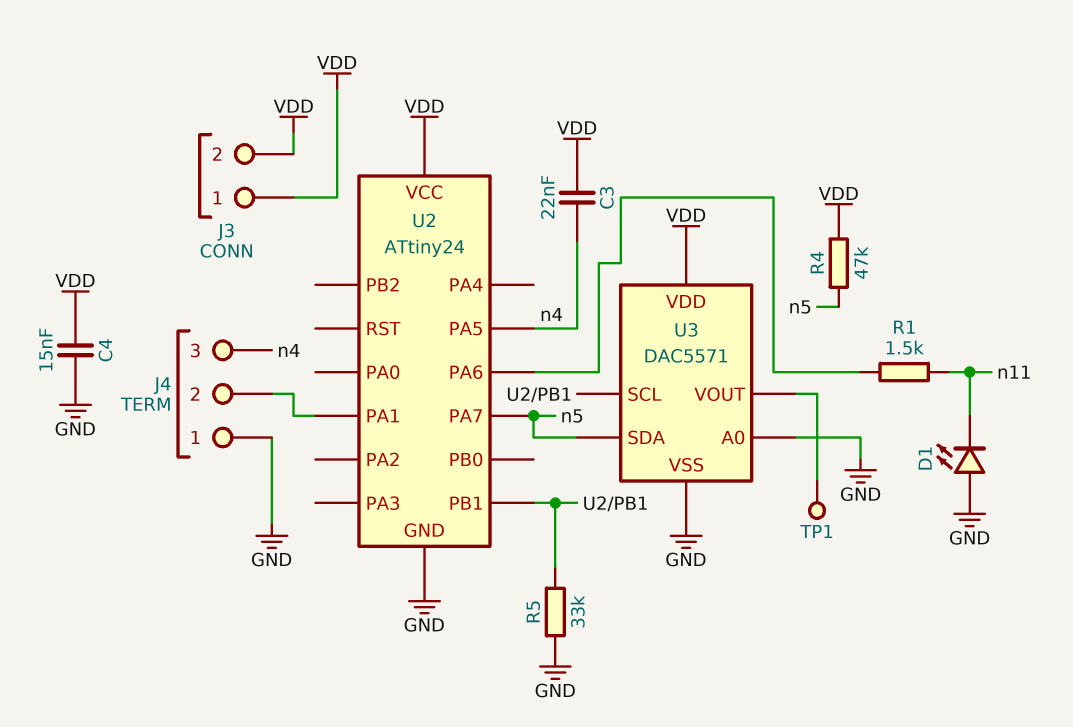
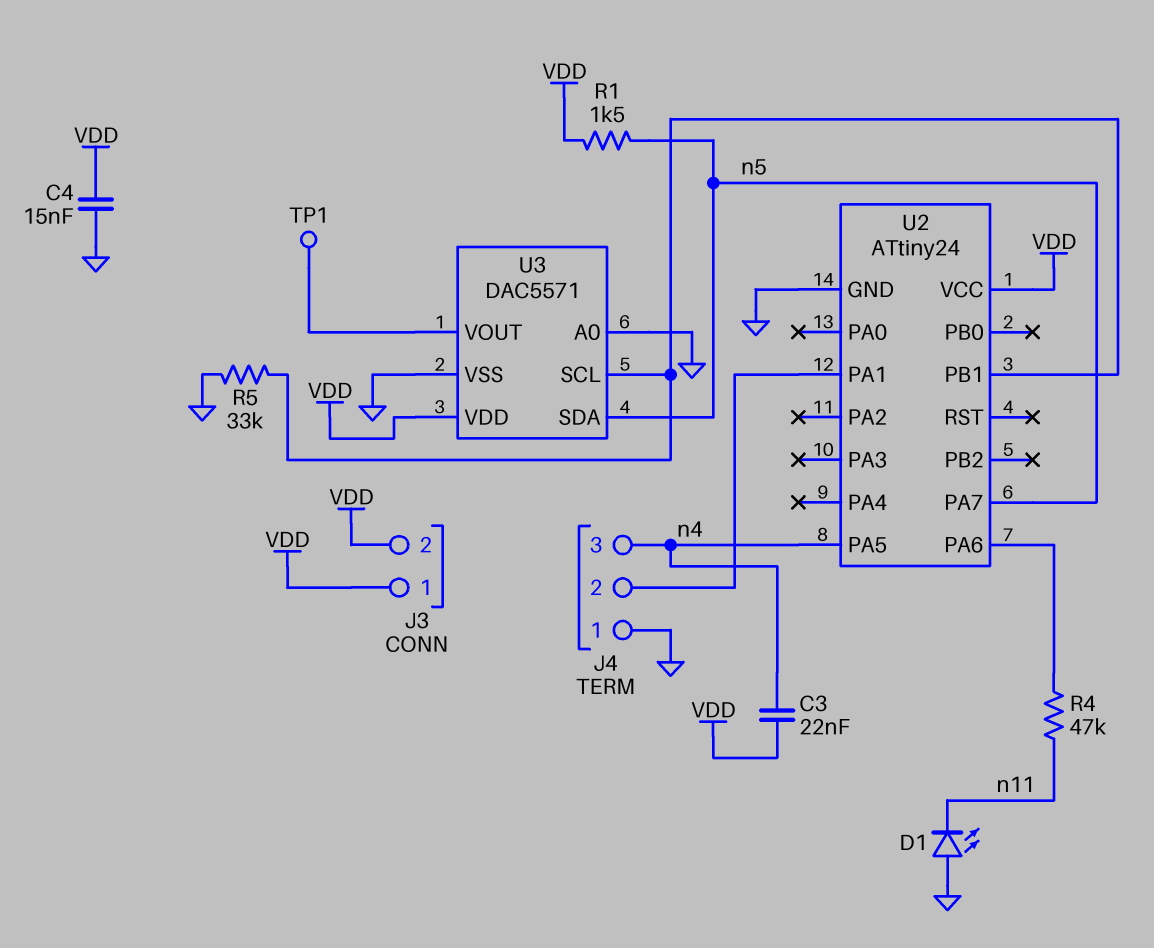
R1: 1.5k (U2/PA6, n11) -> 1.5k (VDD, n5)
R4: 47k (VDD, n5) -> 47k (U2/PA6, n11)

